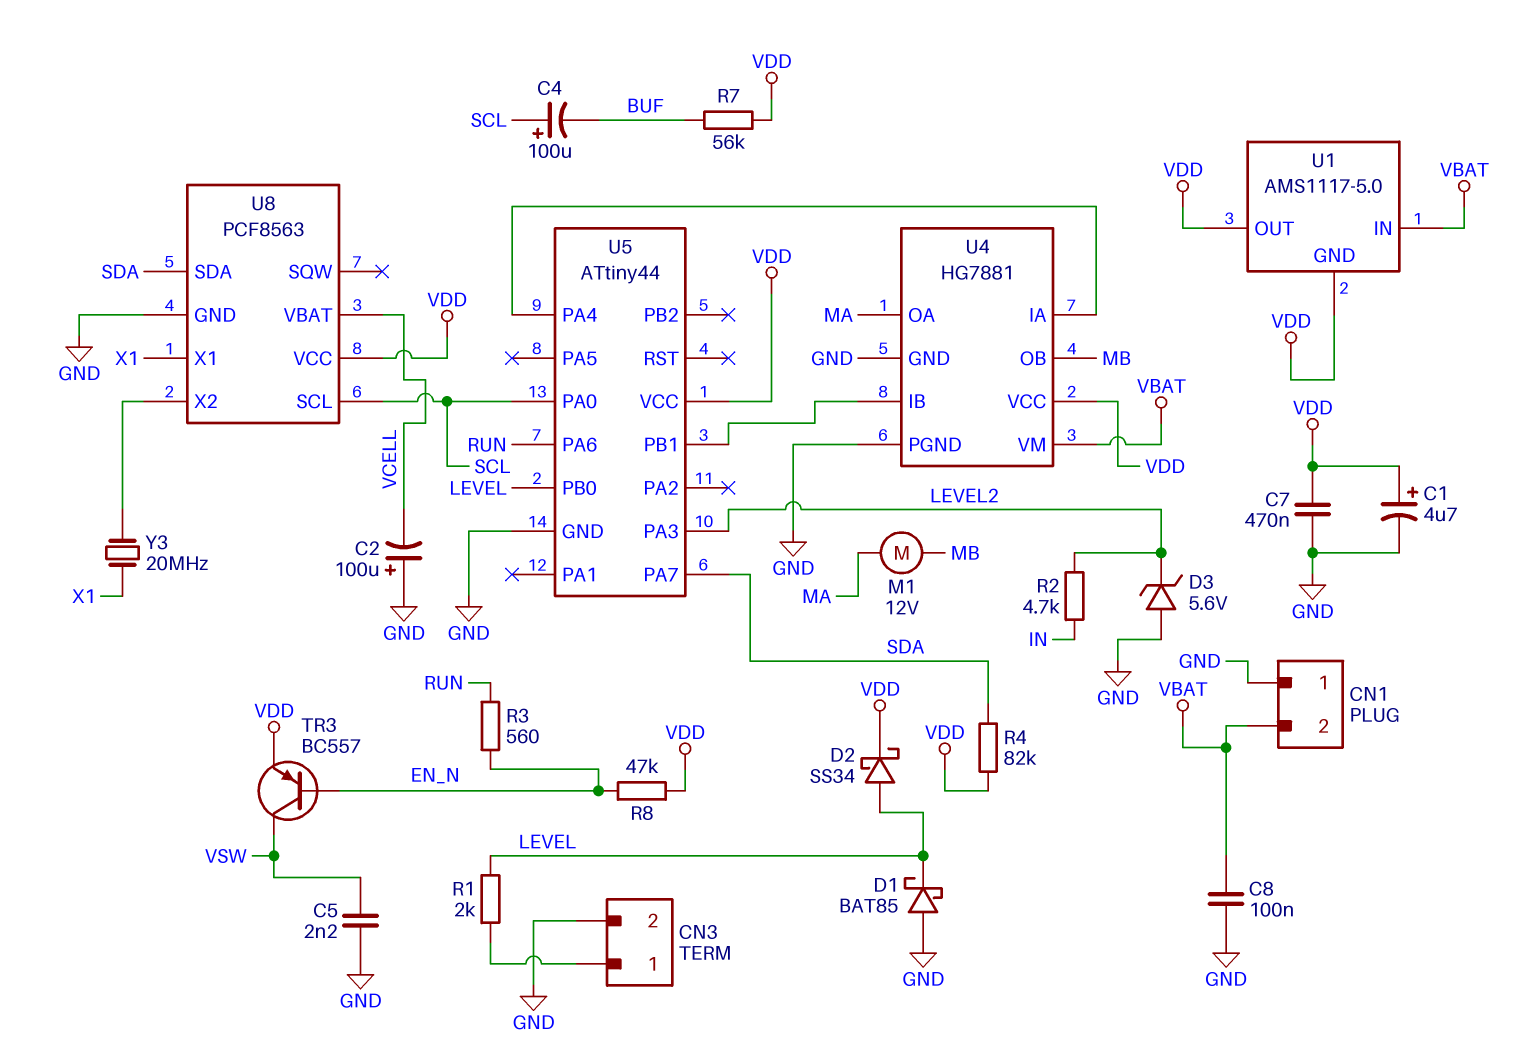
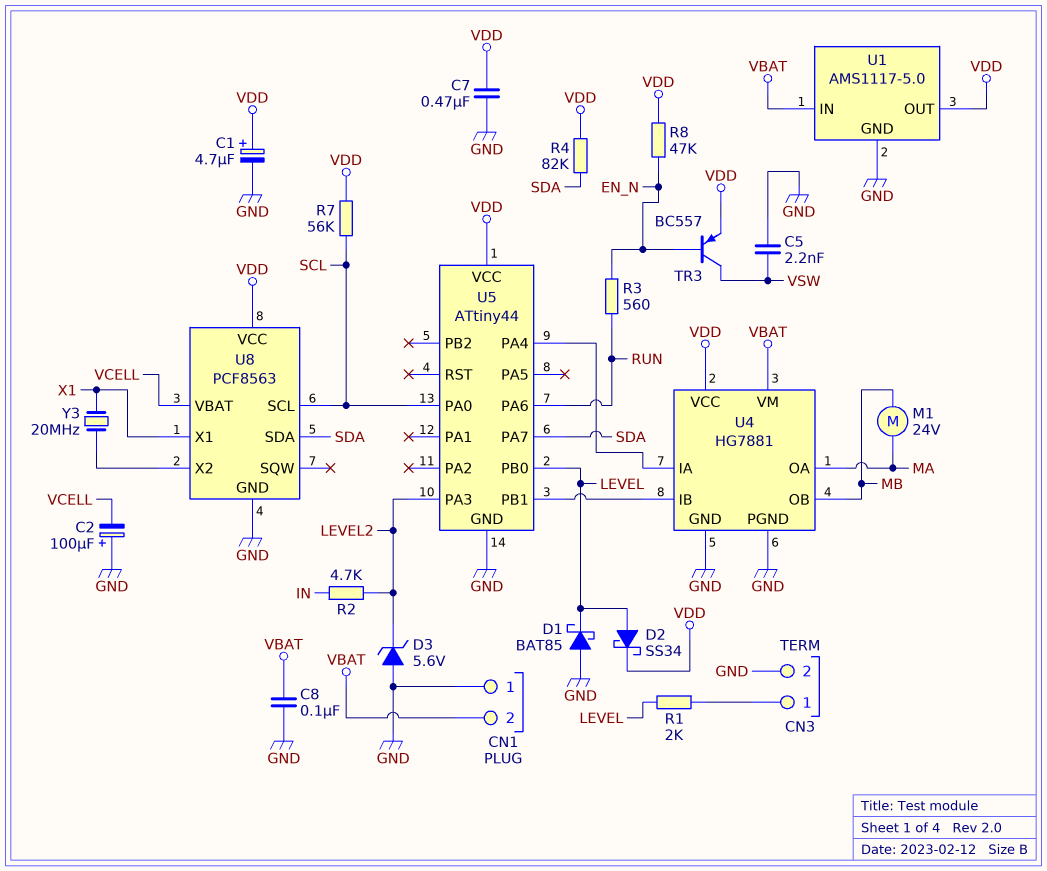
C4: 100uF (plus SCL, minus BUF) -> none
M1: motor 12V (MA, MB) -> motor 24V (MA, MB)
R7: 56k (BUF, VDD) -> 56k (SCL, VDD)
U1 pin GND: VDD -> GND

